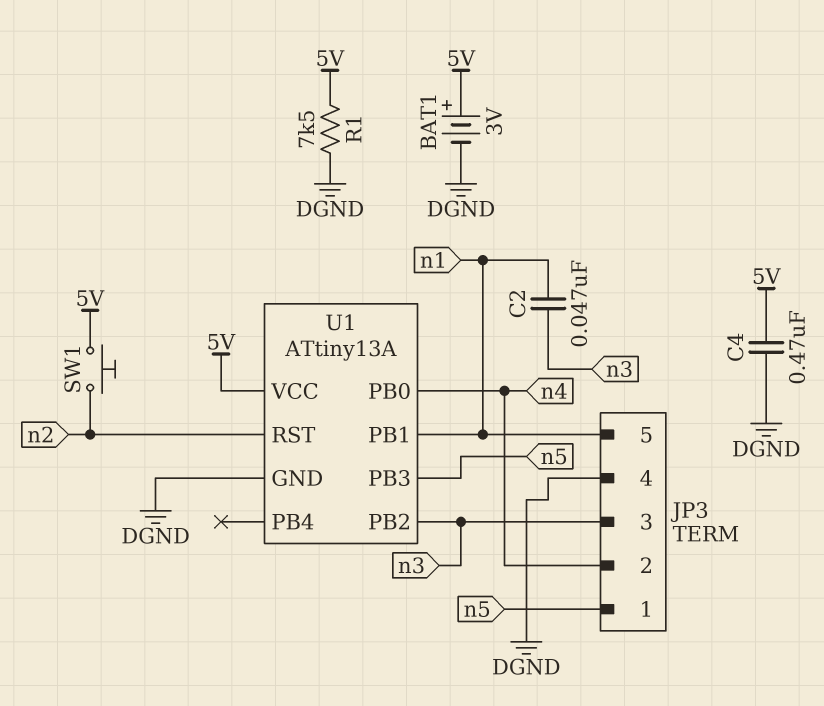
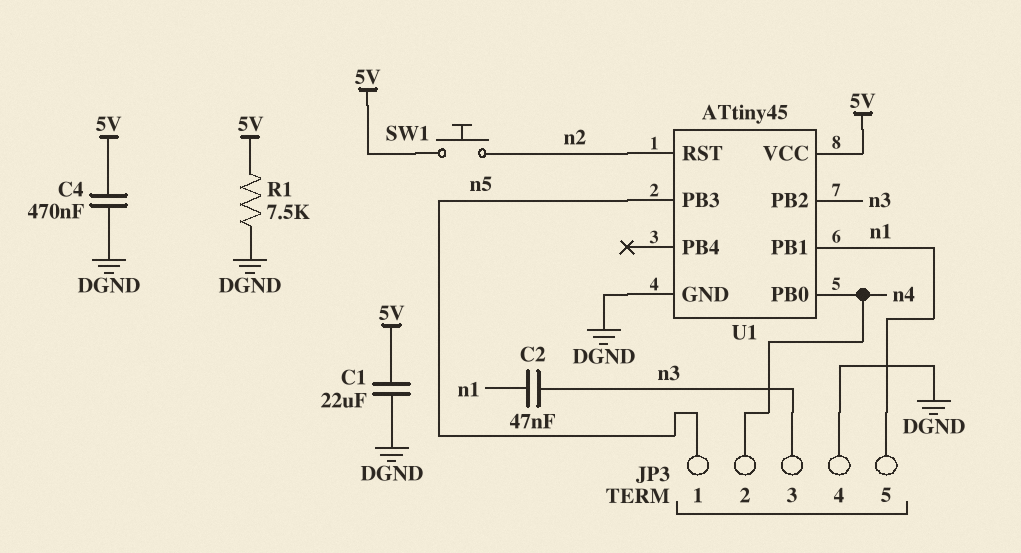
BAT1: 3V (plus 5V, minus DGND) -> none
C1: none -> 22uF (5V, DGND)
U1: ATtiny13A -> ATtiny45

